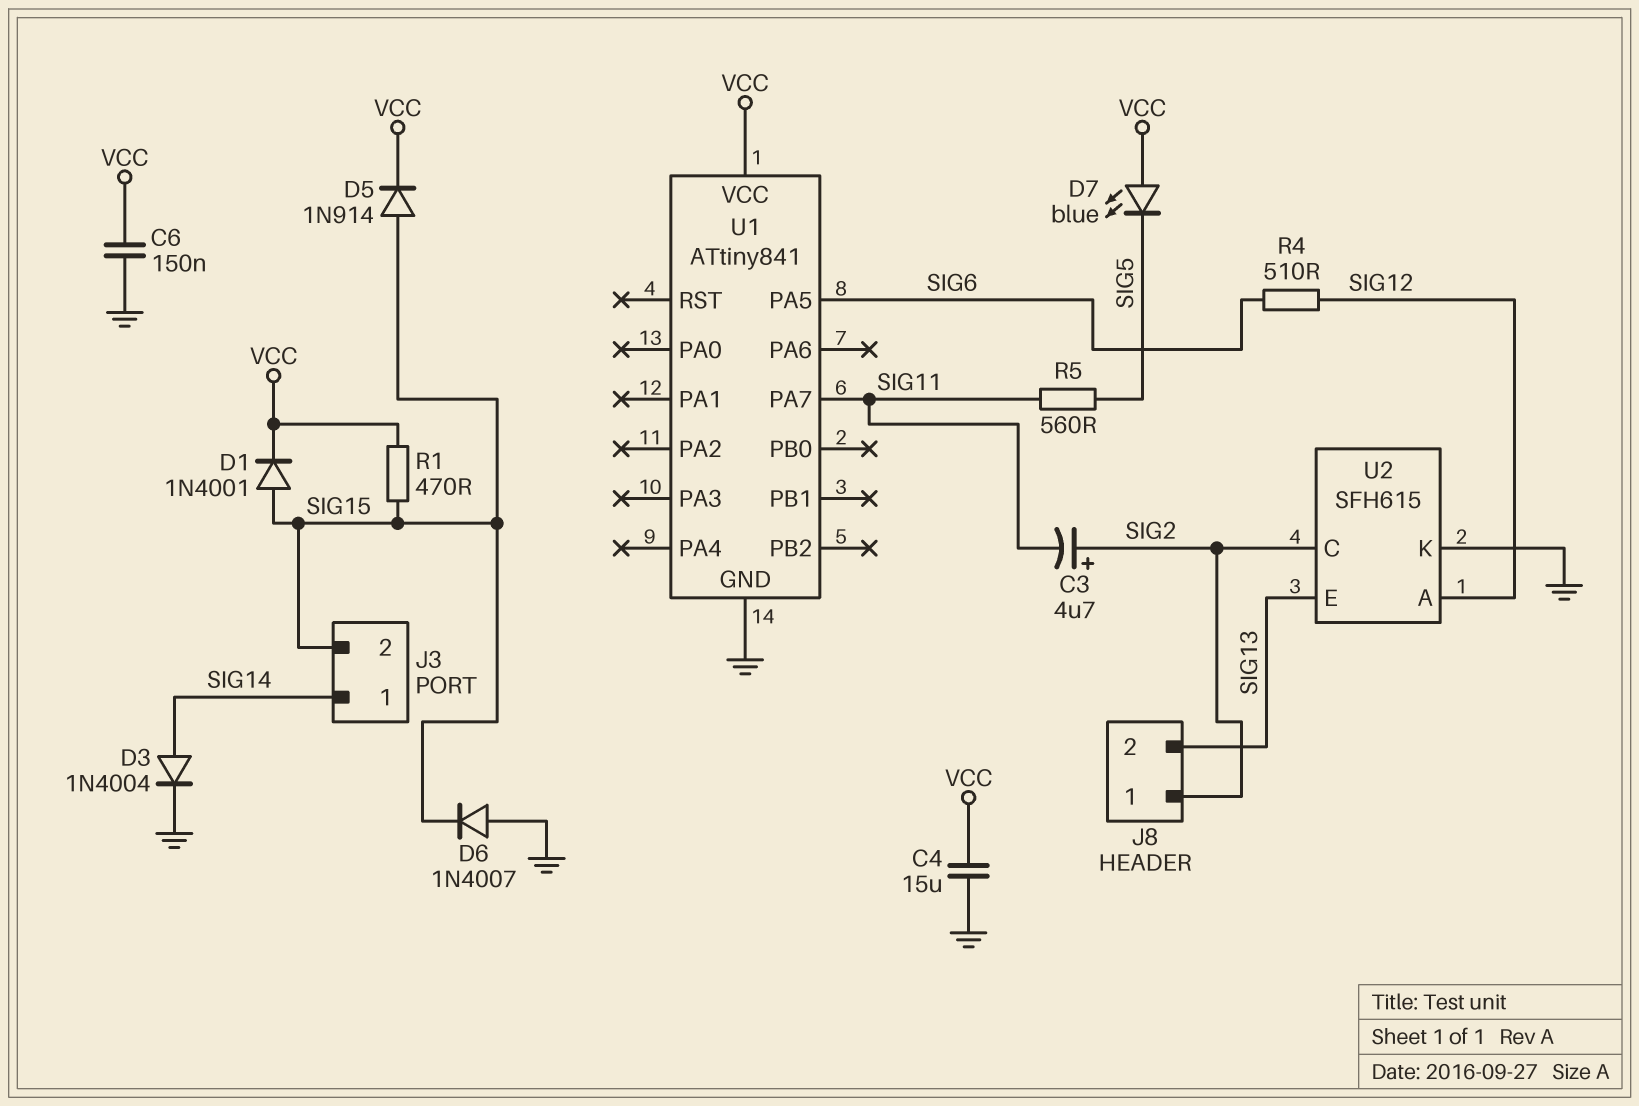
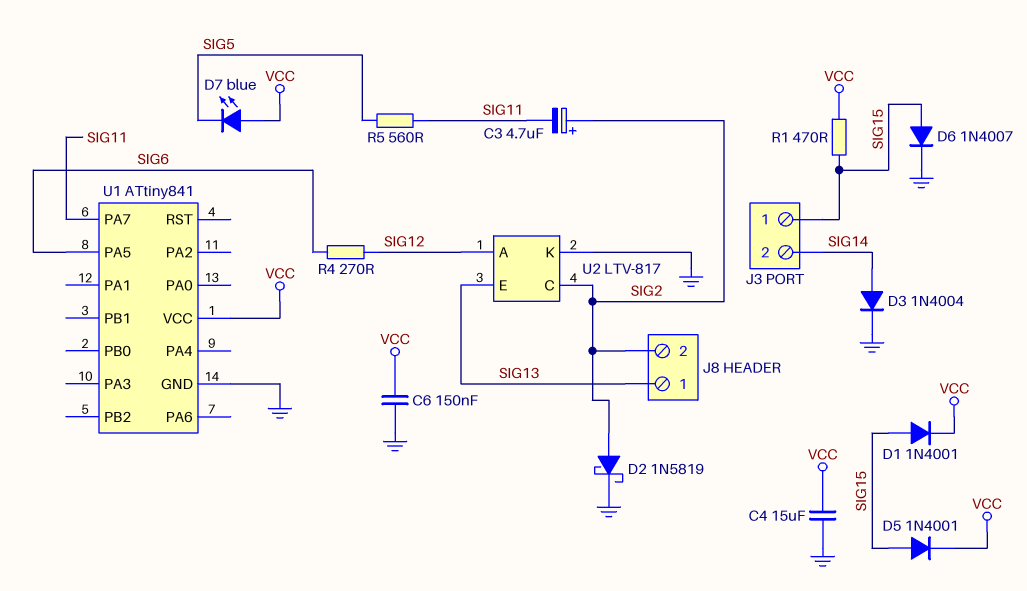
D2: none -> schottky 1N5819 (A SIG2, K GND)
D5: diode 1N914 (A SIG15, K VCC) -> diode 1N4001 (A SIG15, K VCC)
D6: diode 1N4007 (A GND, K SIG15) -> diode 1N4007 (A SIG15, K GND)
J3 pin 1: SIG14 -> SIG15
J3 pin 2: SIG15 -> SIG14
J8 pin 1: SIG2 -> SIG13
J8 pin 2: SIG13 -> SIG2
R4: 510 (SIG6, SIG12) -> 270 (SIG6, SIG12)
U2: SFH615 -> LTV-817

